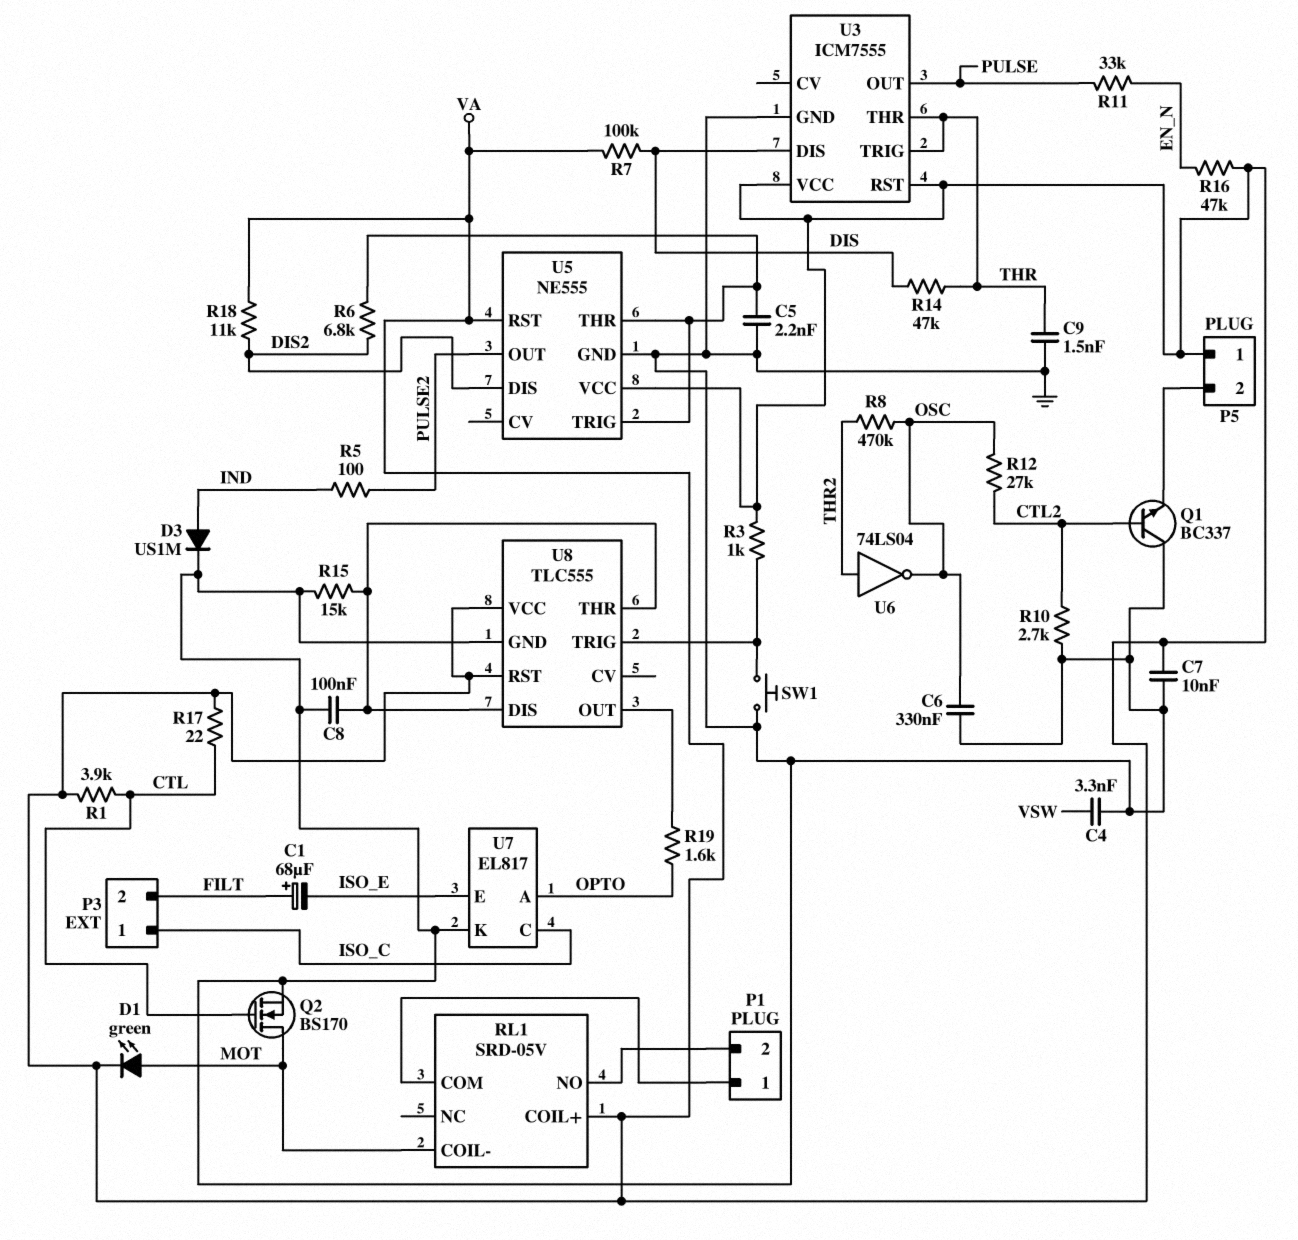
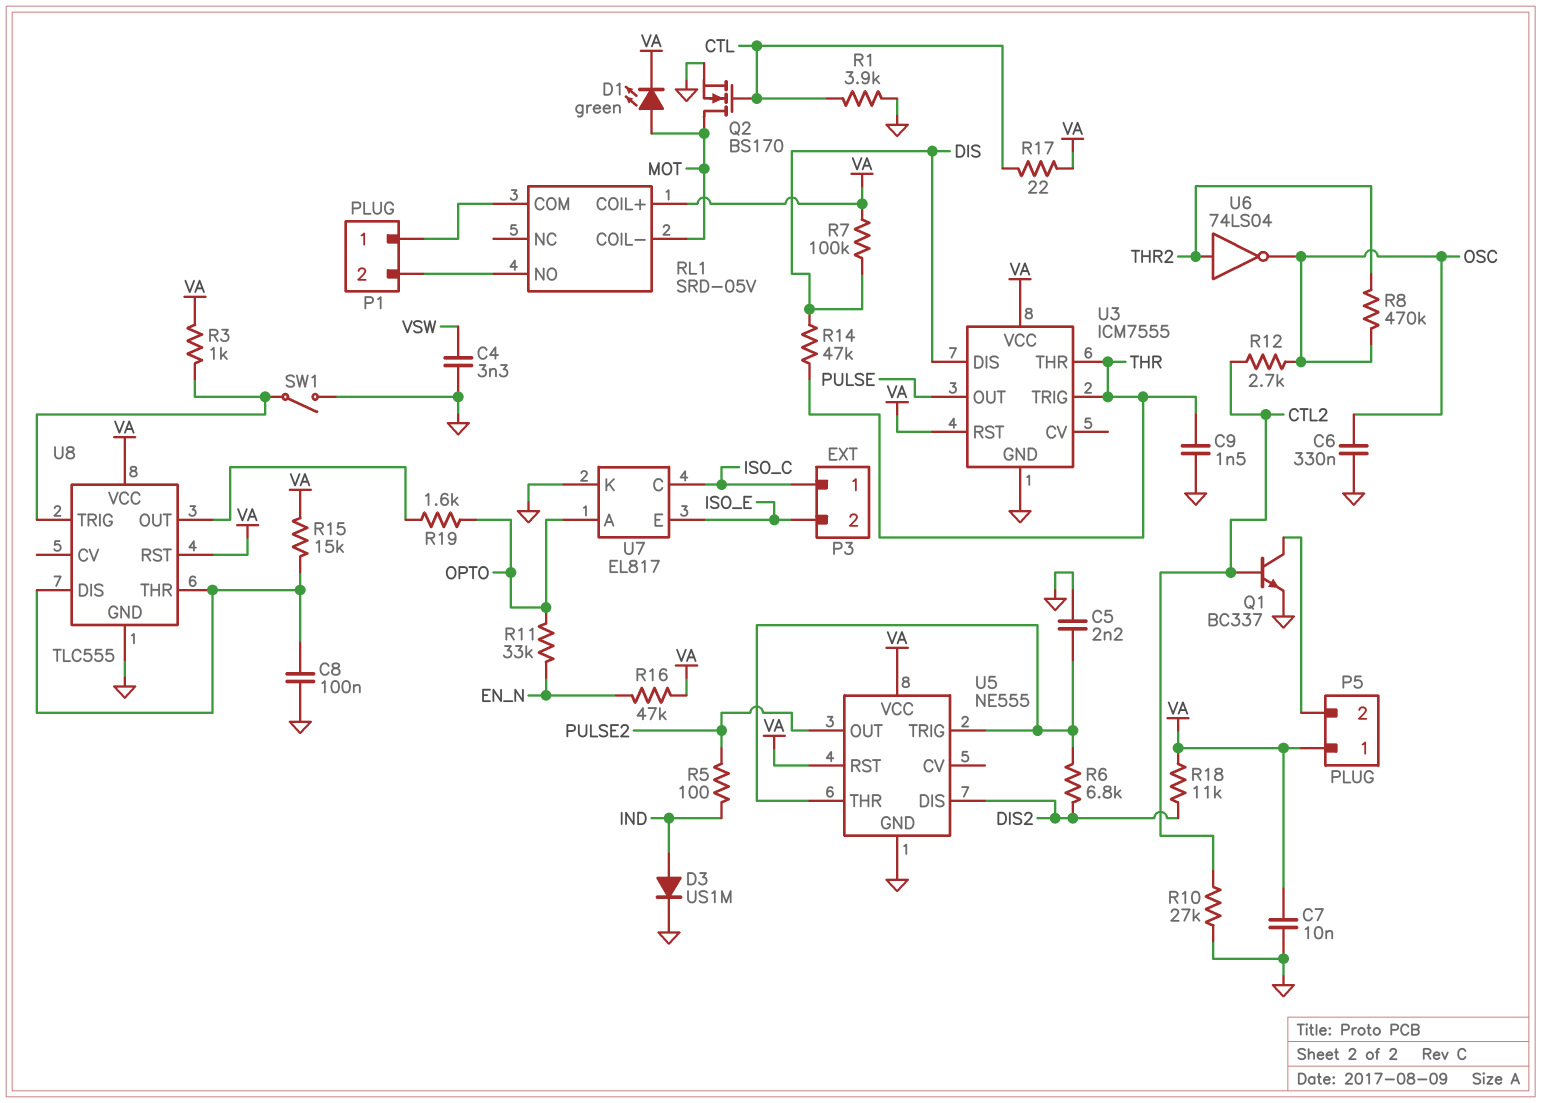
C1: 68uF (plus FILT, minus ISO_E) -> none
P3 pin 2: FILT -> ISO_E
Q1: NPN BC337 (B CTL2, C GND, E P5/2) -> NPN BC337 (B CTL2, C P5/2, E GND)
R1: 3.9k (CTL, VA) -> 3.9k (CTL, GND)
R10: 2.7k (CTL2, GND) -> 27k (CTL2, GND)
R11: 33k (EN_N, PULSE) -> 33k (EN_N, OPTO)
R12: 27k (CTL2, OSC) -> 2.7k (CTL2, OSC)
R15: 15k (GND, U8/DIS) -> 15k (U8/DIS, VA)
SW1: button (GND, U8/TRIG) -> switch (GND, U8/TRIG)

